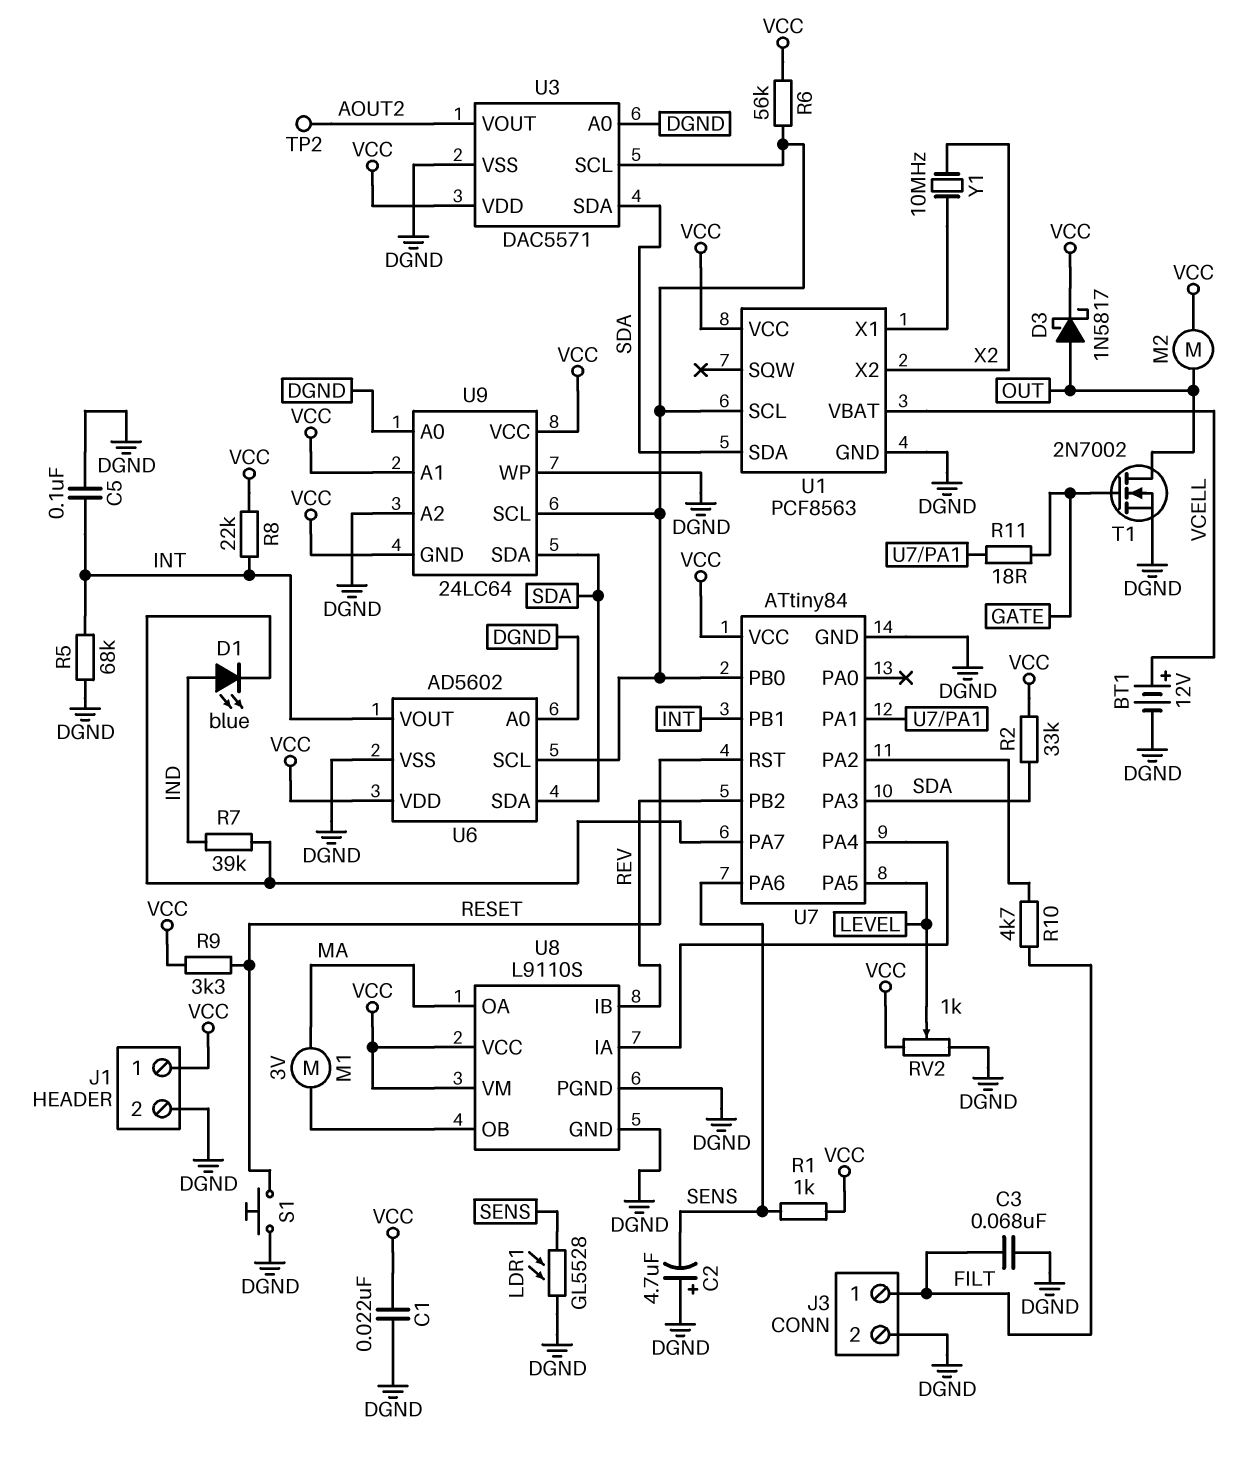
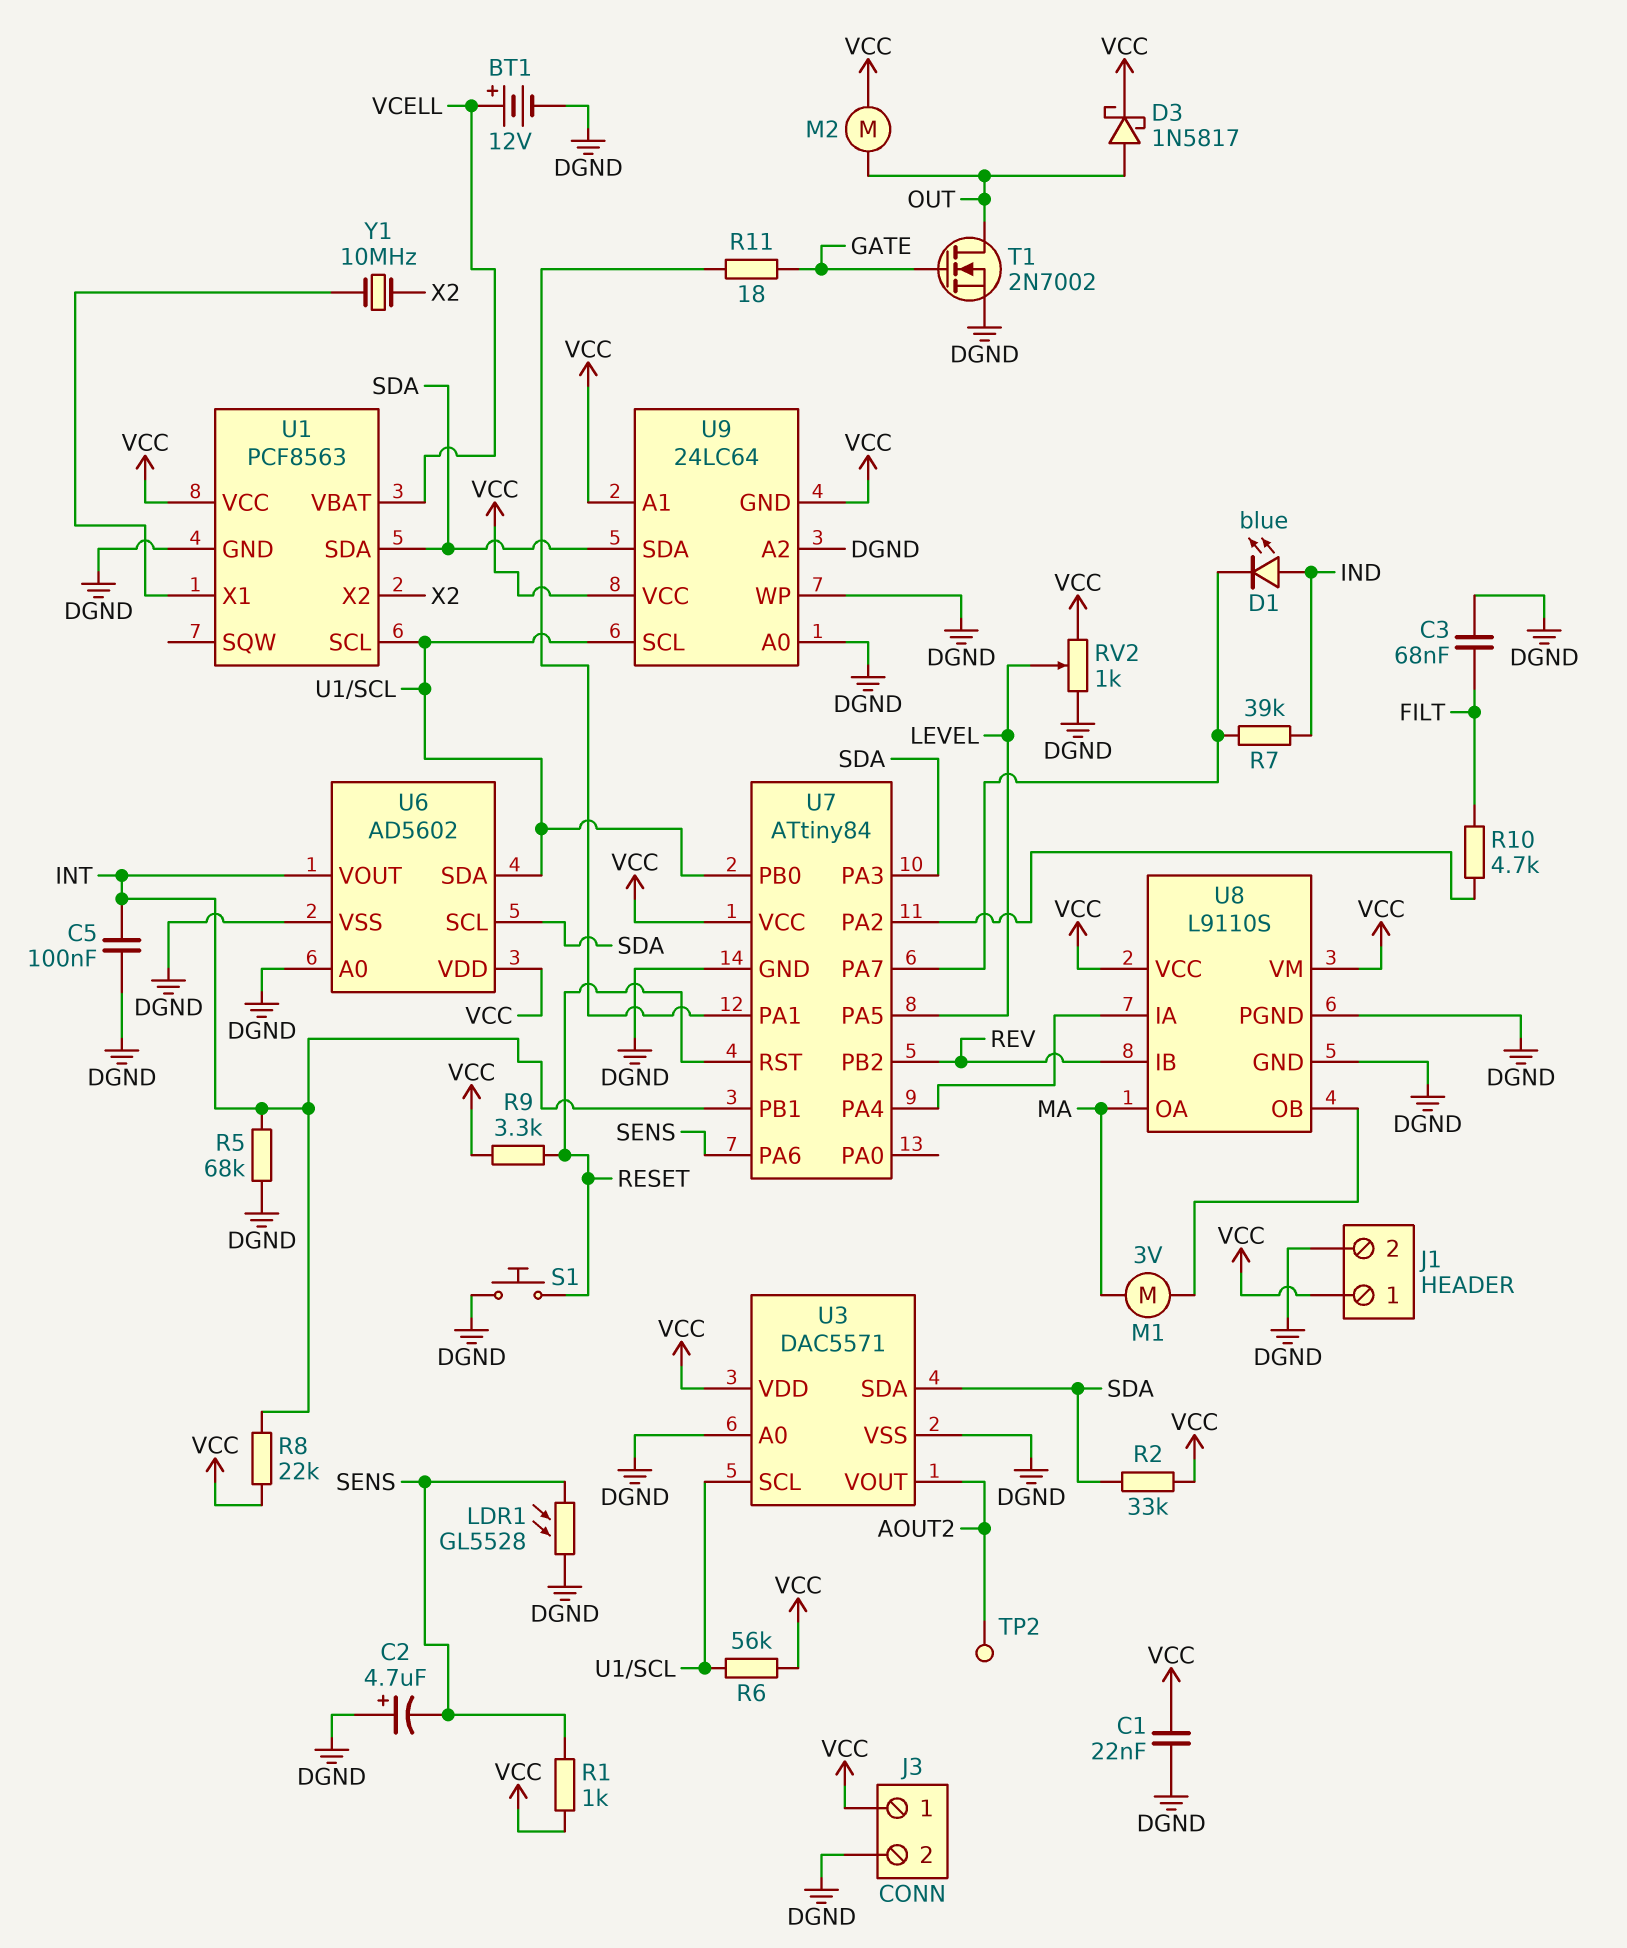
J3 pin 1: FILT -> VCC
U6 pin SCL: U1/SCL -> SDA
U6 pin SDA: SDA -> U1/SCL

